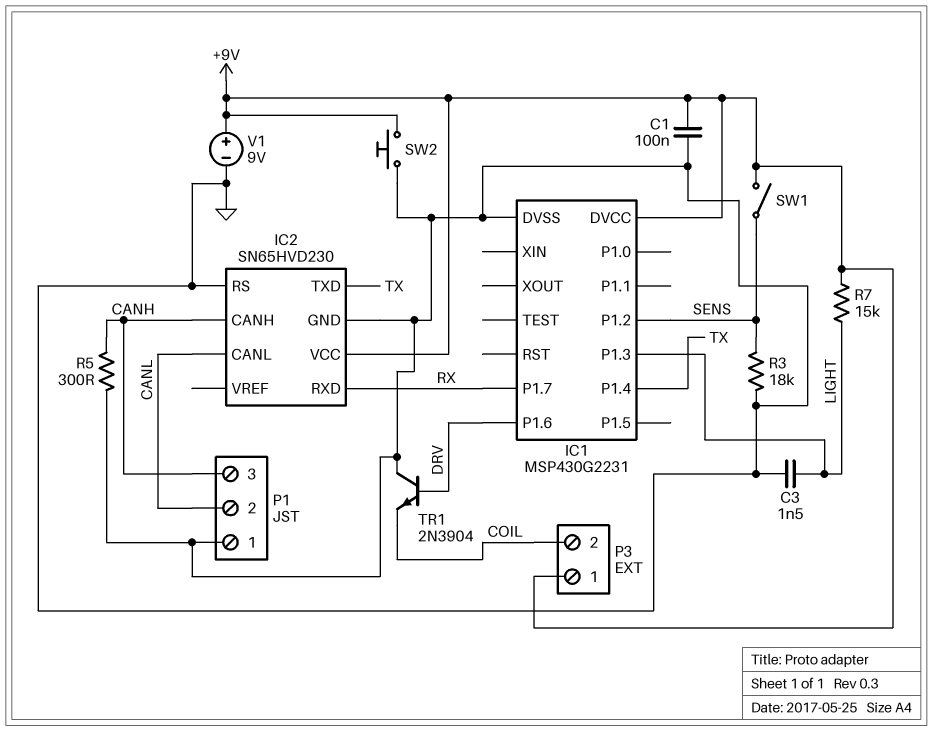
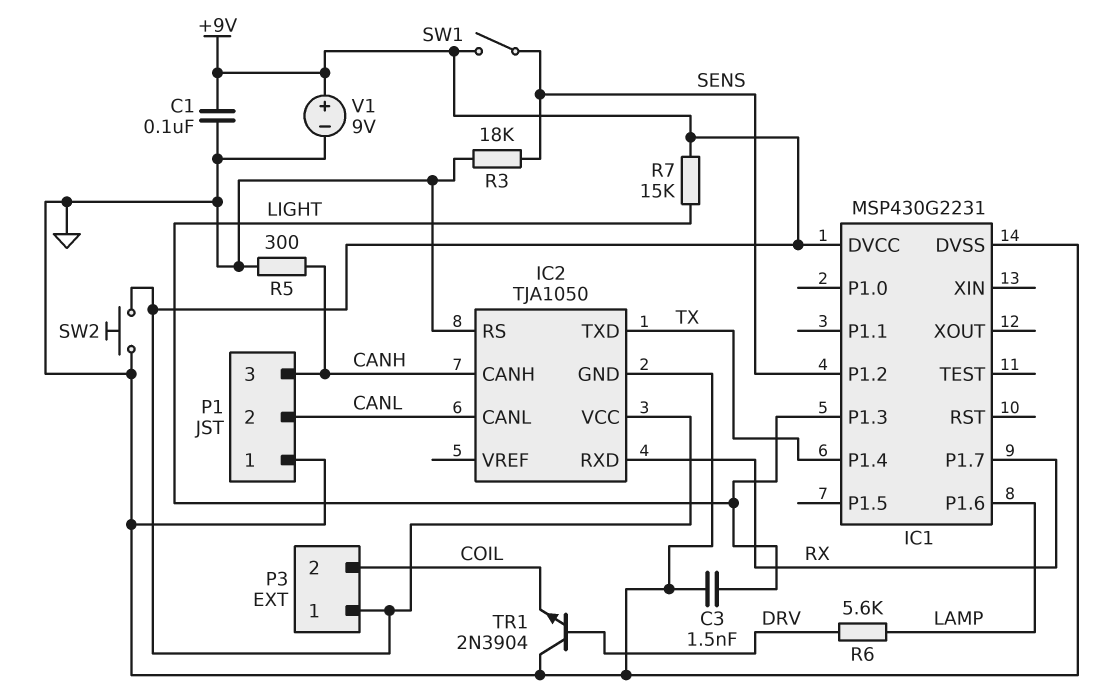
IC1 pin P1.6: DRV -> LAMP
IC2: SN65HVD230 -> TJA1050
R6: none -> 5.6k (DRV, LAMP)

